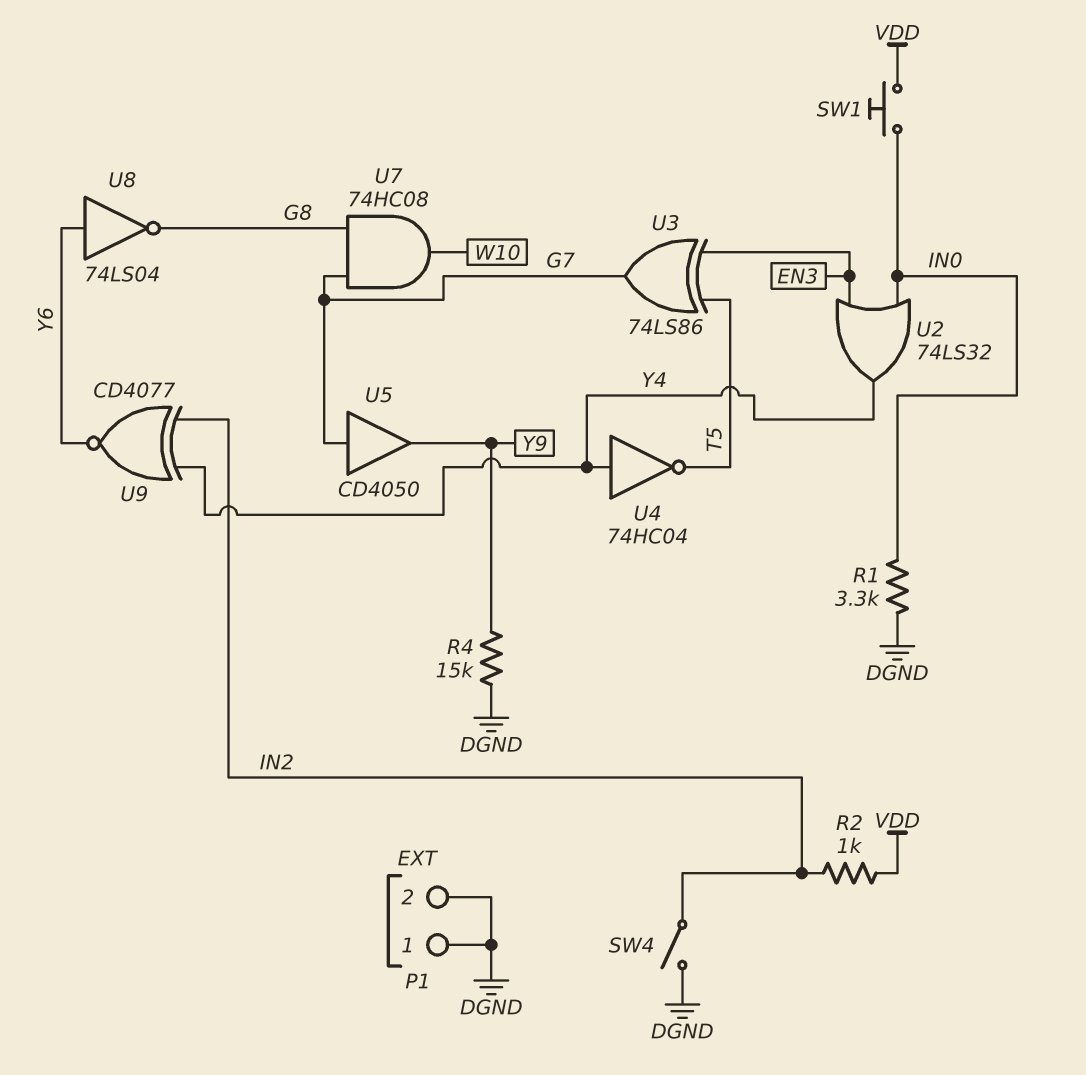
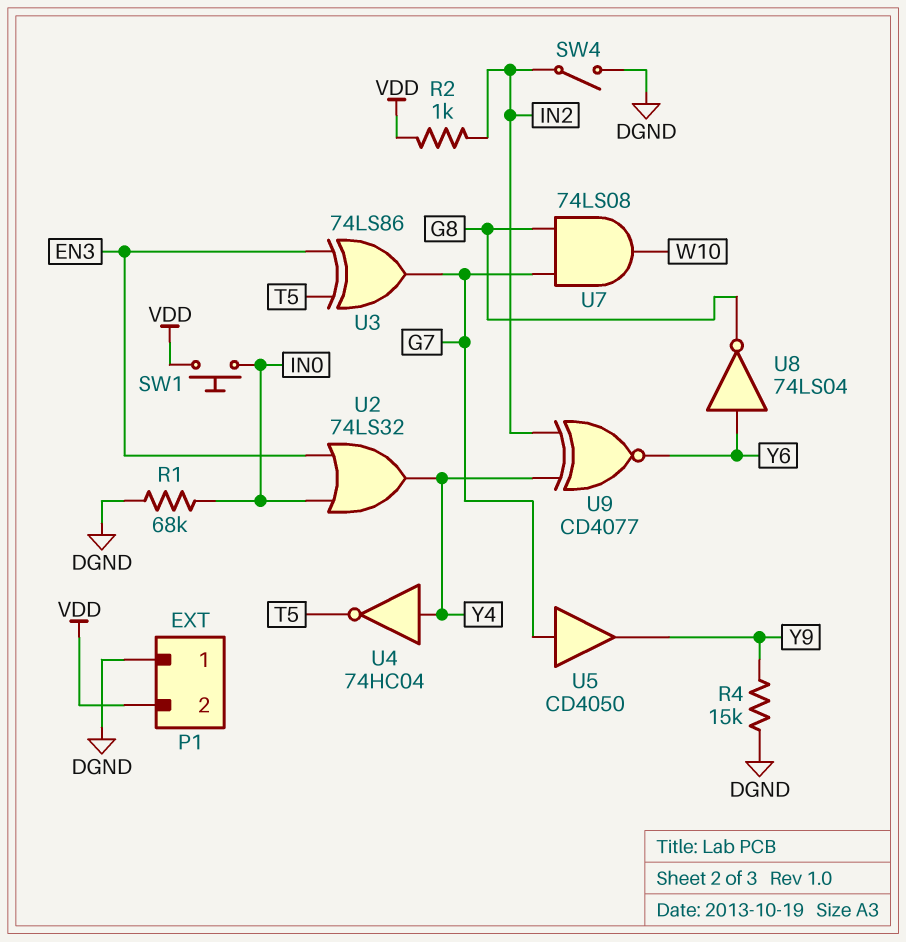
P1 pin 2: DGND -> VDD
R1: 3.3k (DGND, IN0) -> 68k (DGND, IN0)
U7: AND 74HC08 (in G7, in G8, out W10) -> AND 74LS08 (in G7, in G8, out W10)

